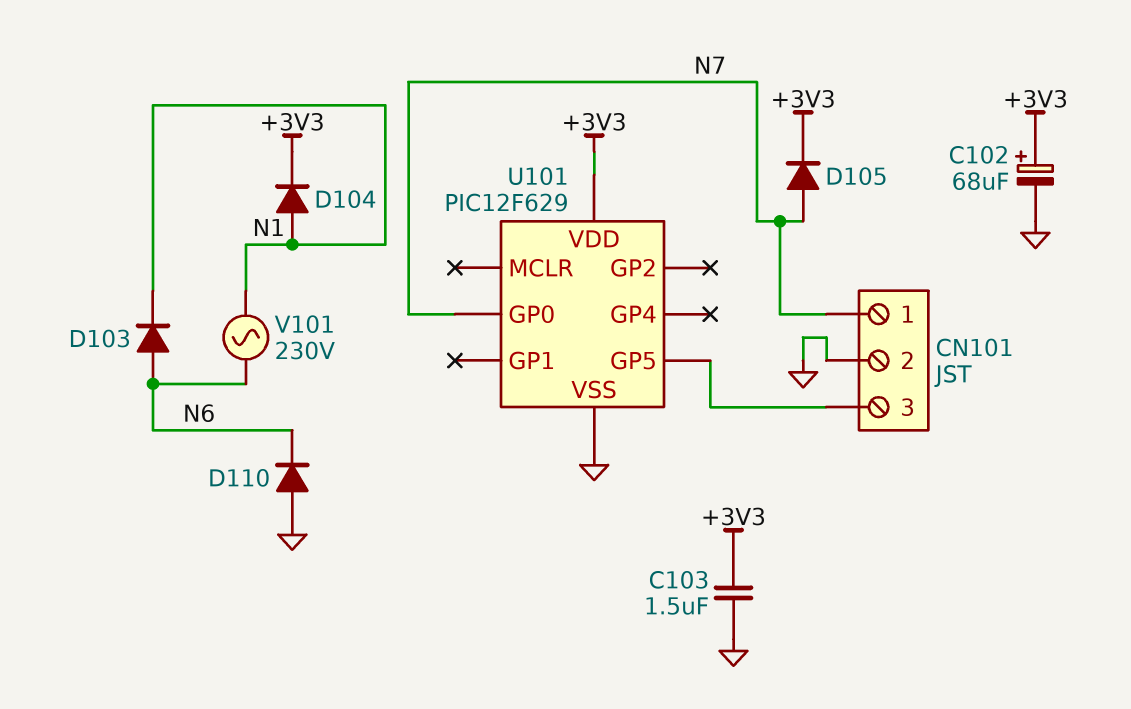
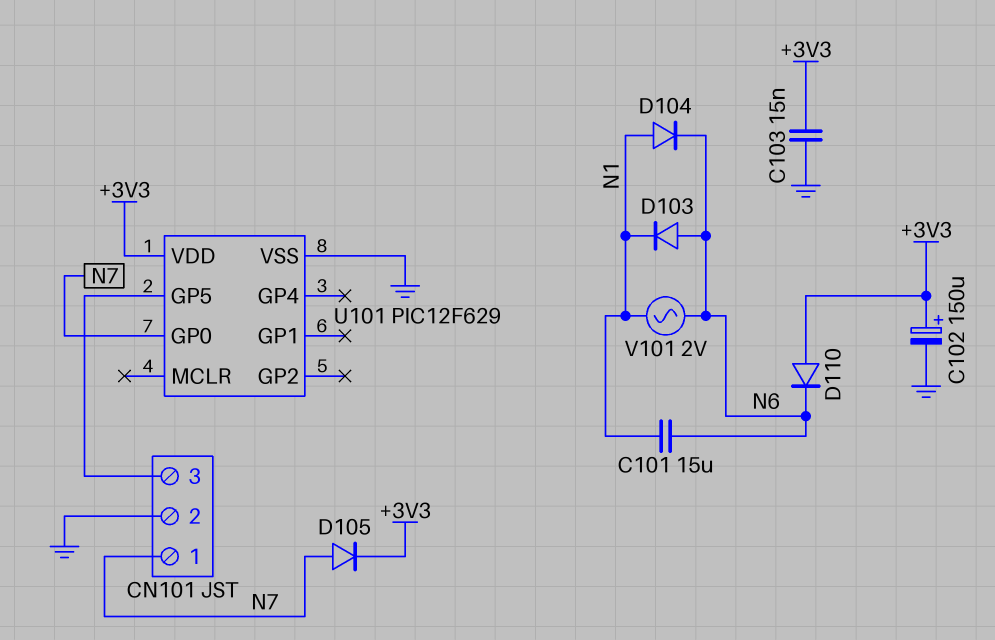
C101: none -> 15uF (N1, N6)
C102: 68uF (plus +3V3, minus GND) -> 150uF (plus +3V3, minus GND)
C103: 1.5uF (+3V3, GND) -> 15nF (+3V3, GND)
D104: diode (A N1, K +3V3) -> diode (A N1, K N6)
D110: diode (A GND, K N6) -> diode (A +3V3, K N6)
V101: AC 230V (N1, N6) -> AC 2V (N1, N6)

